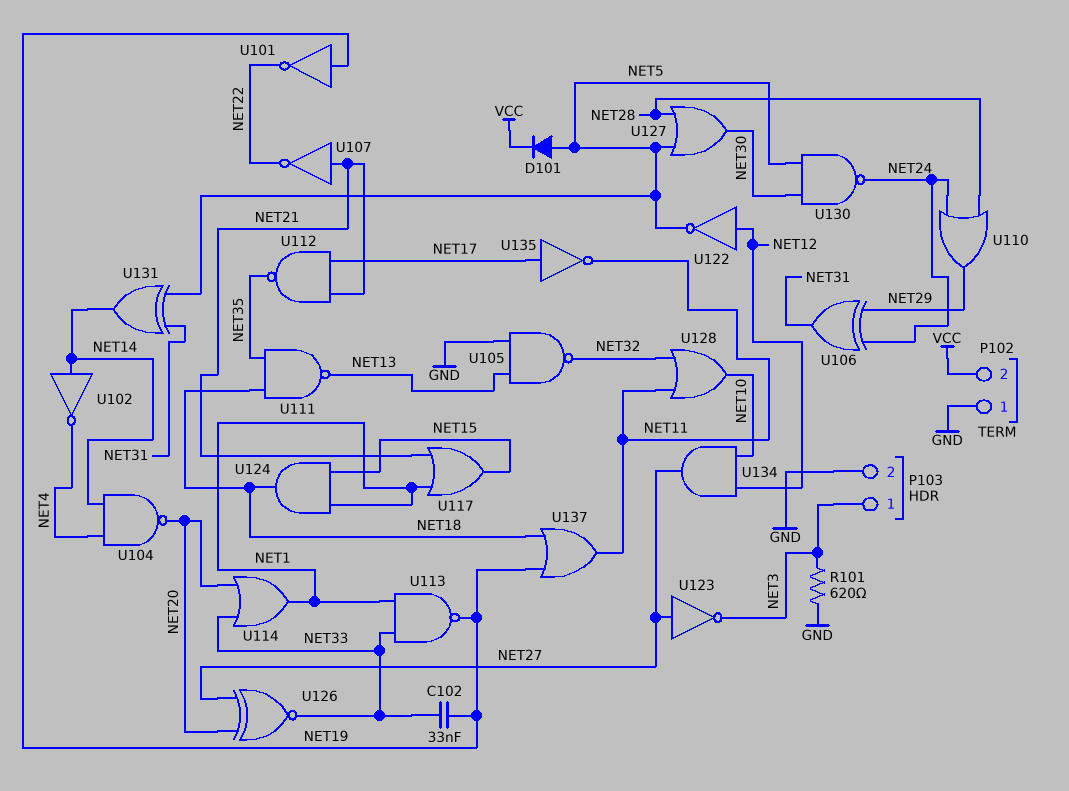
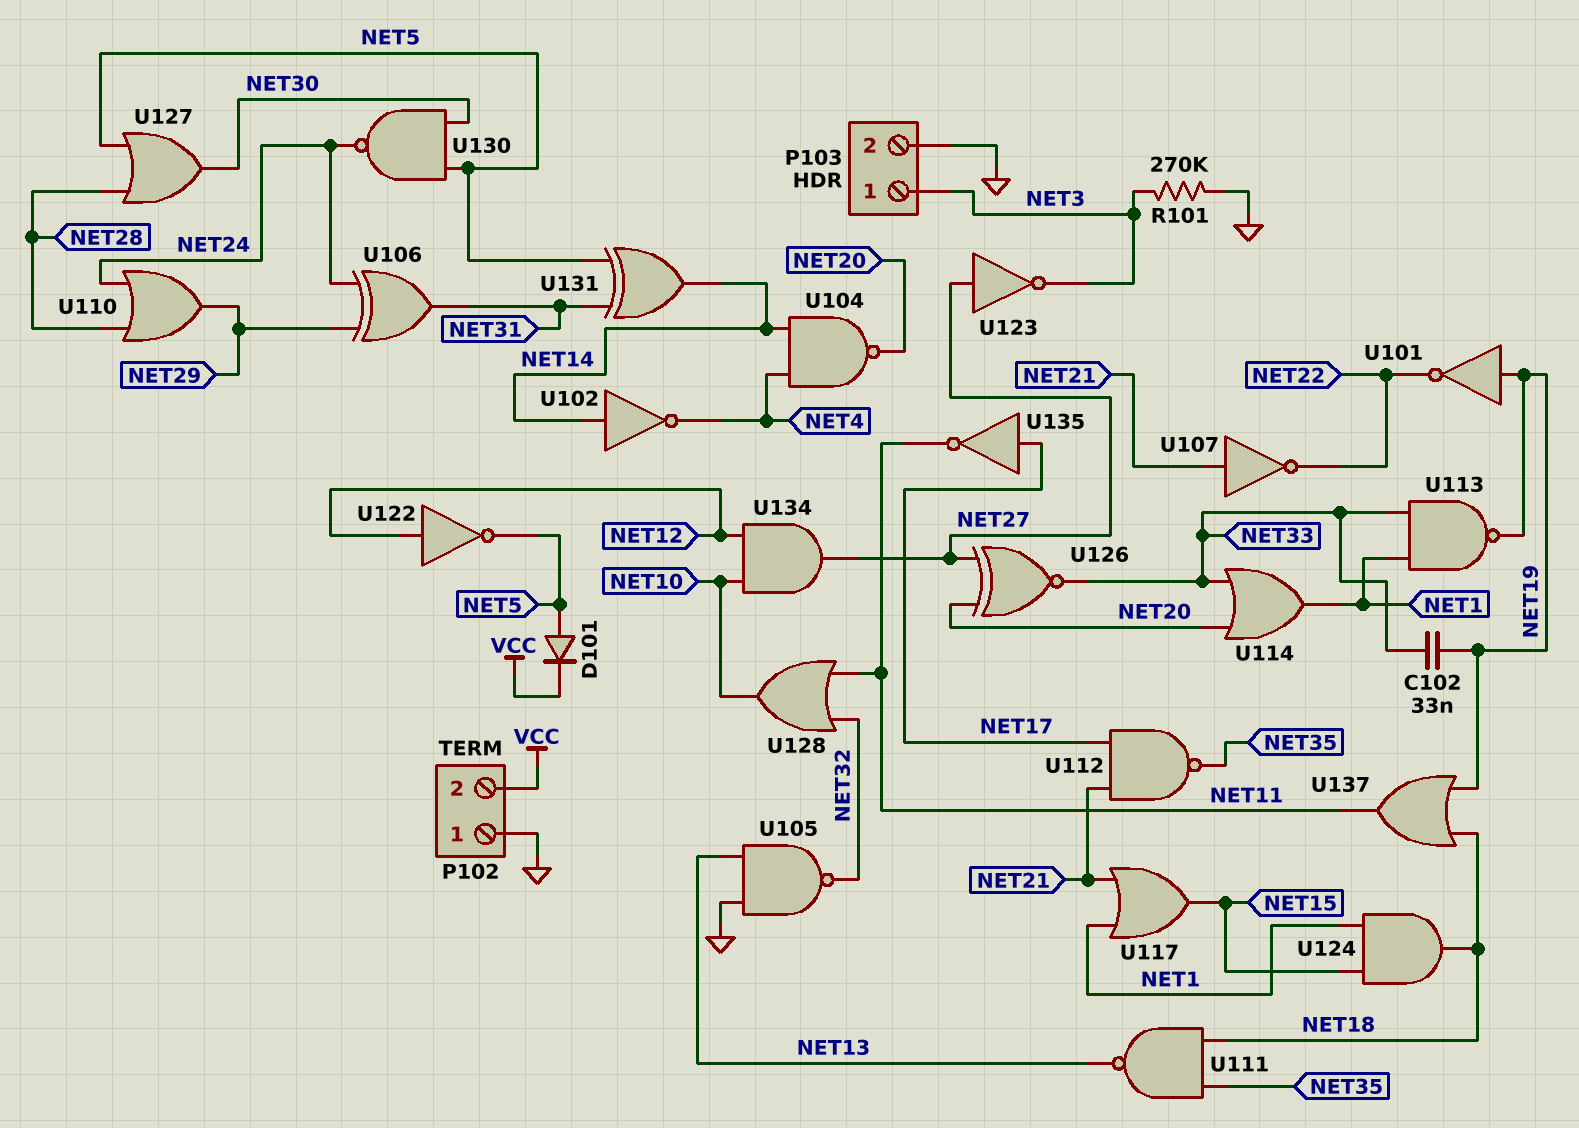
R101: 620 (GND, NET3) -> 270k (GND, NET3)

